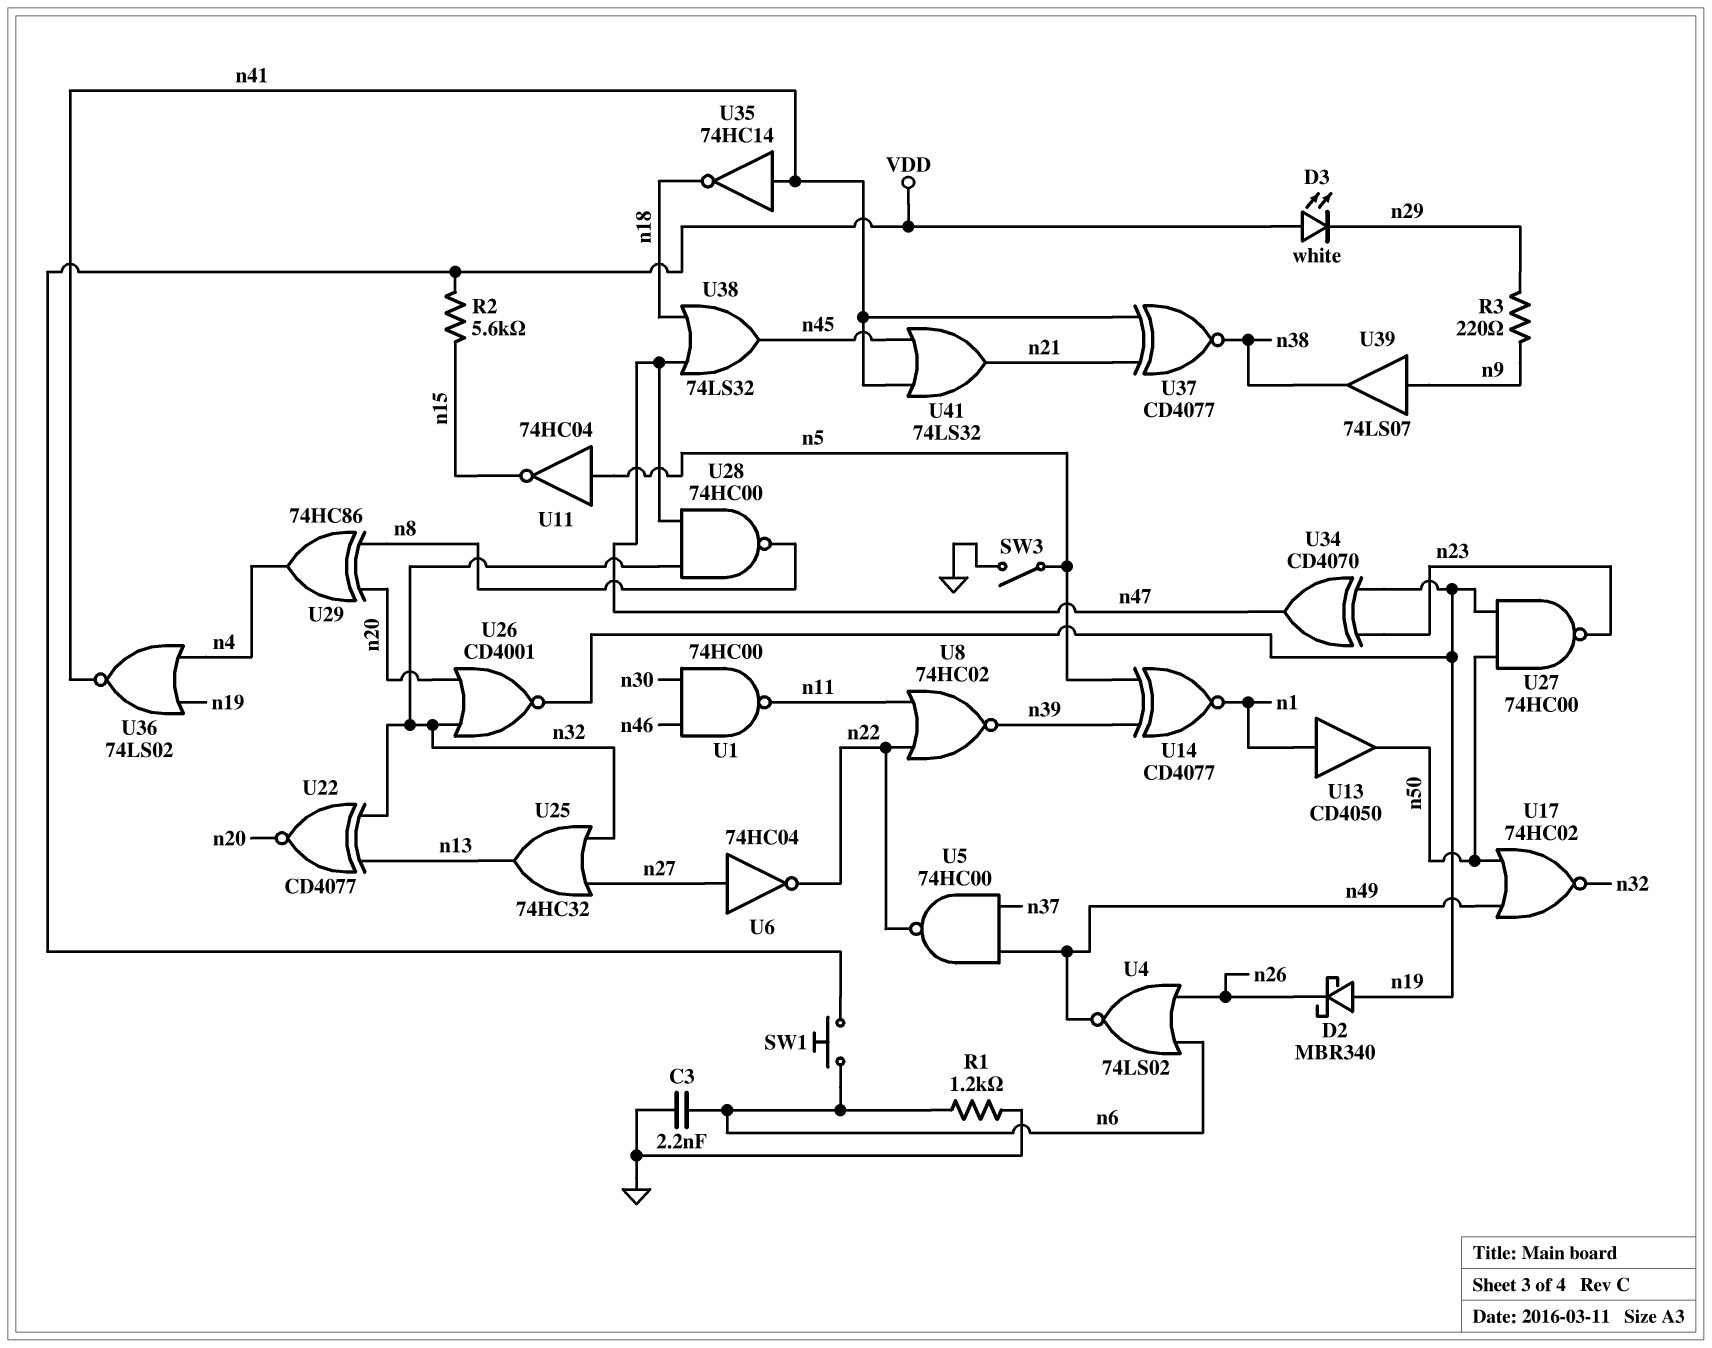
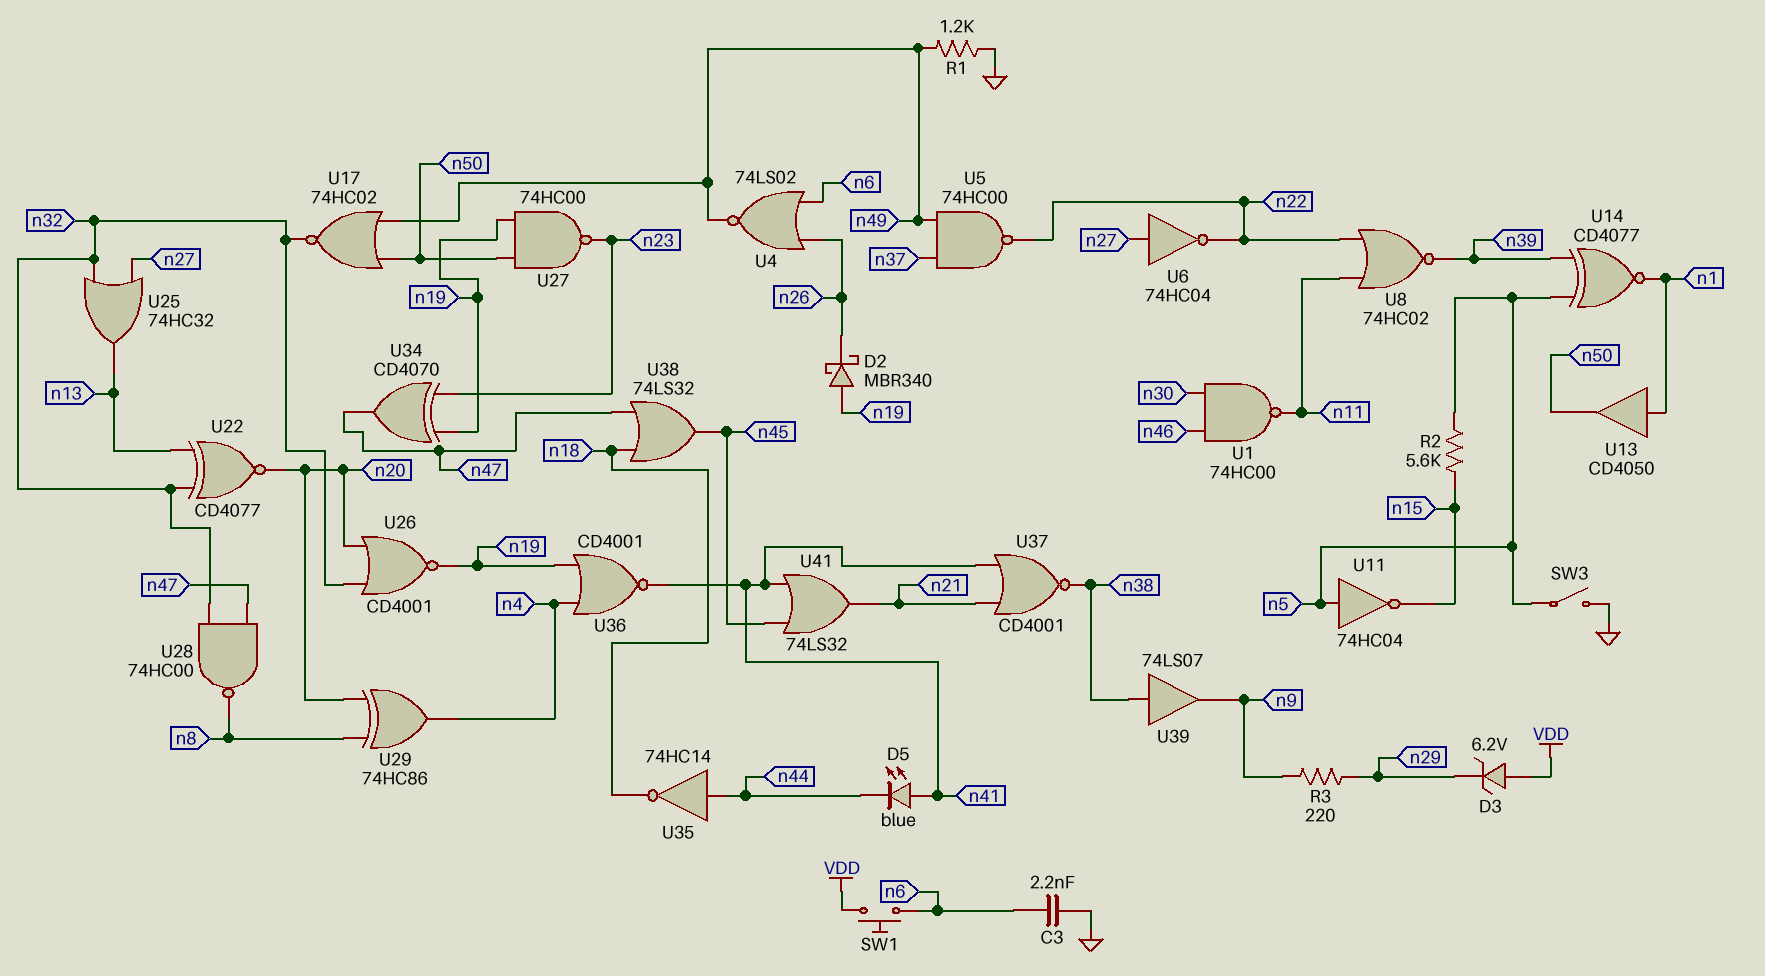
D3: LED white (A VDD, K n29) -> zener 6.2V (A VDD, K n29)
D5: none -> LED blue (A n41, K n44)
R1: 1.2k (GND, n6) -> 1.2k (GND, n49)
R2: 5.6k (VDD, n15) -> 5.6k (n5, n15)
U35: NOT 74HC14 (in n41, out n18) -> NOT 74HC14 (in n44, out n18)
U36: NOR 74LS02 (in n4, in n19, out n41) -> NOR CD4001 (in n4, in n19, out n41)
U37: XNOR CD4077 (in n21, in n41, out n38) -> NOR CD4001 (in n21, in n41, out n38)
U39: buffer 74LS07 (in n9, out n38) -> buffer 74LS07 (in n38, out n9)

